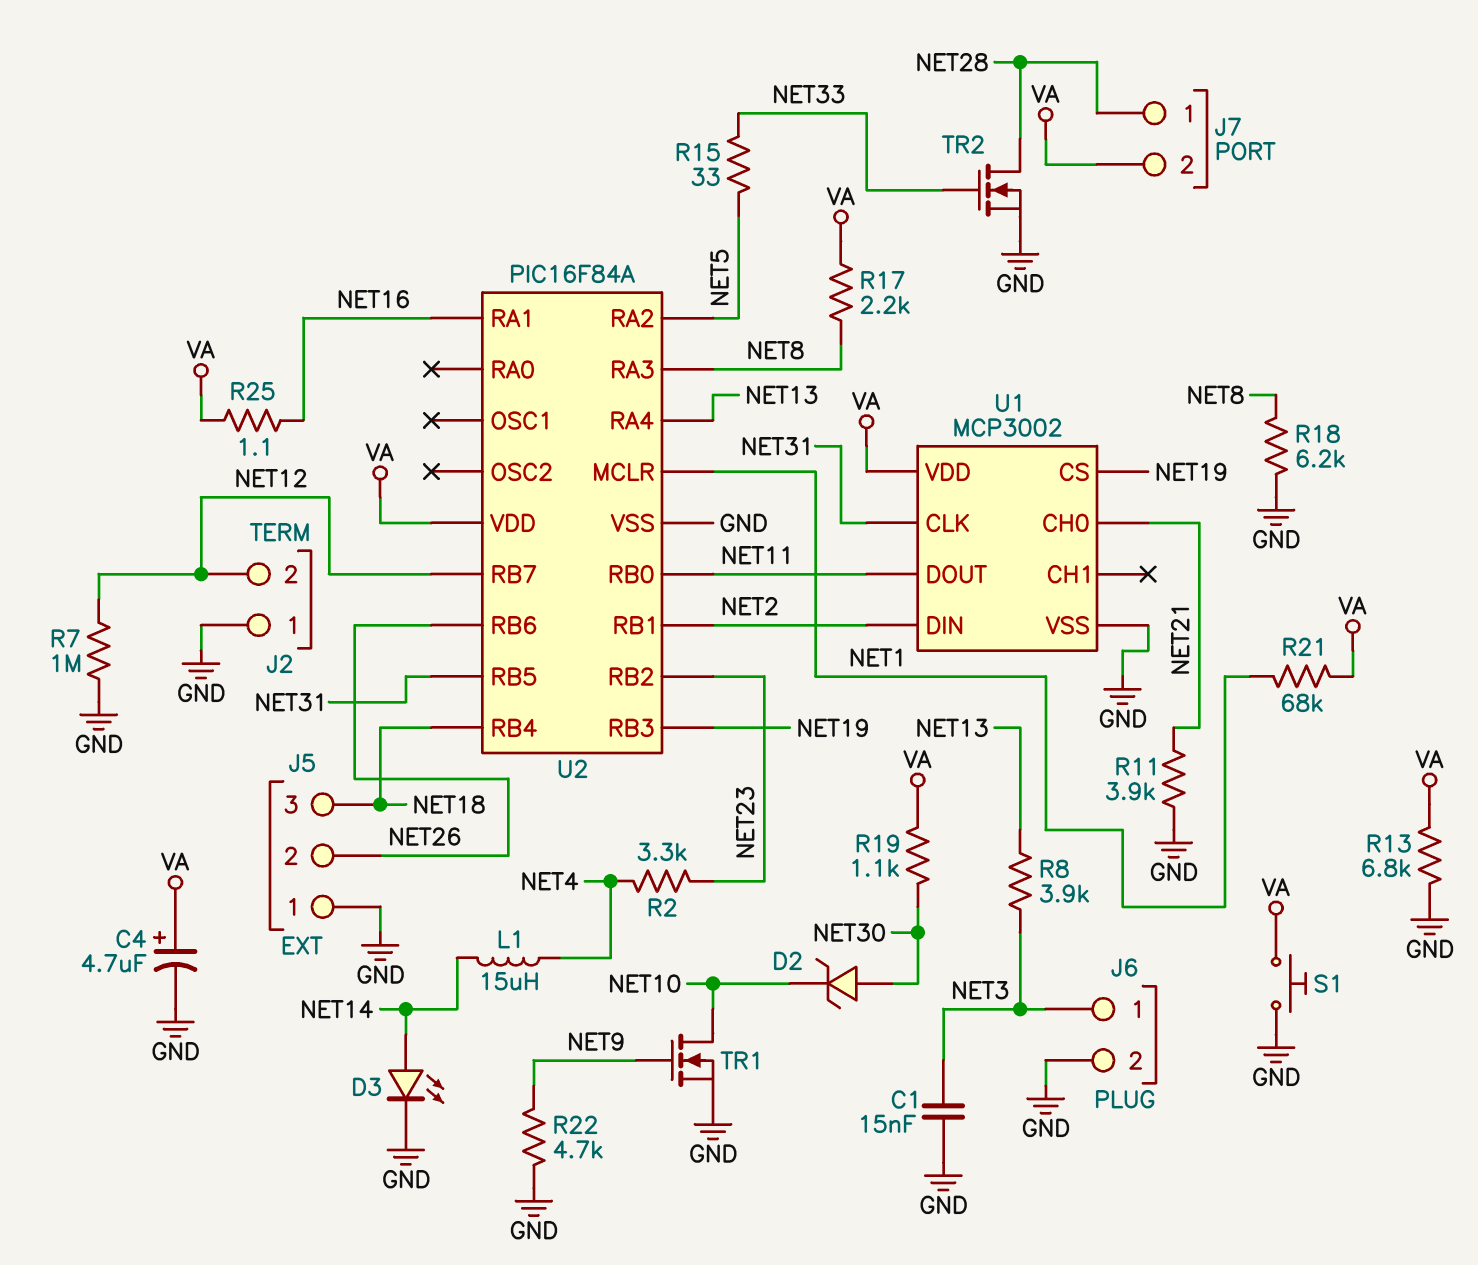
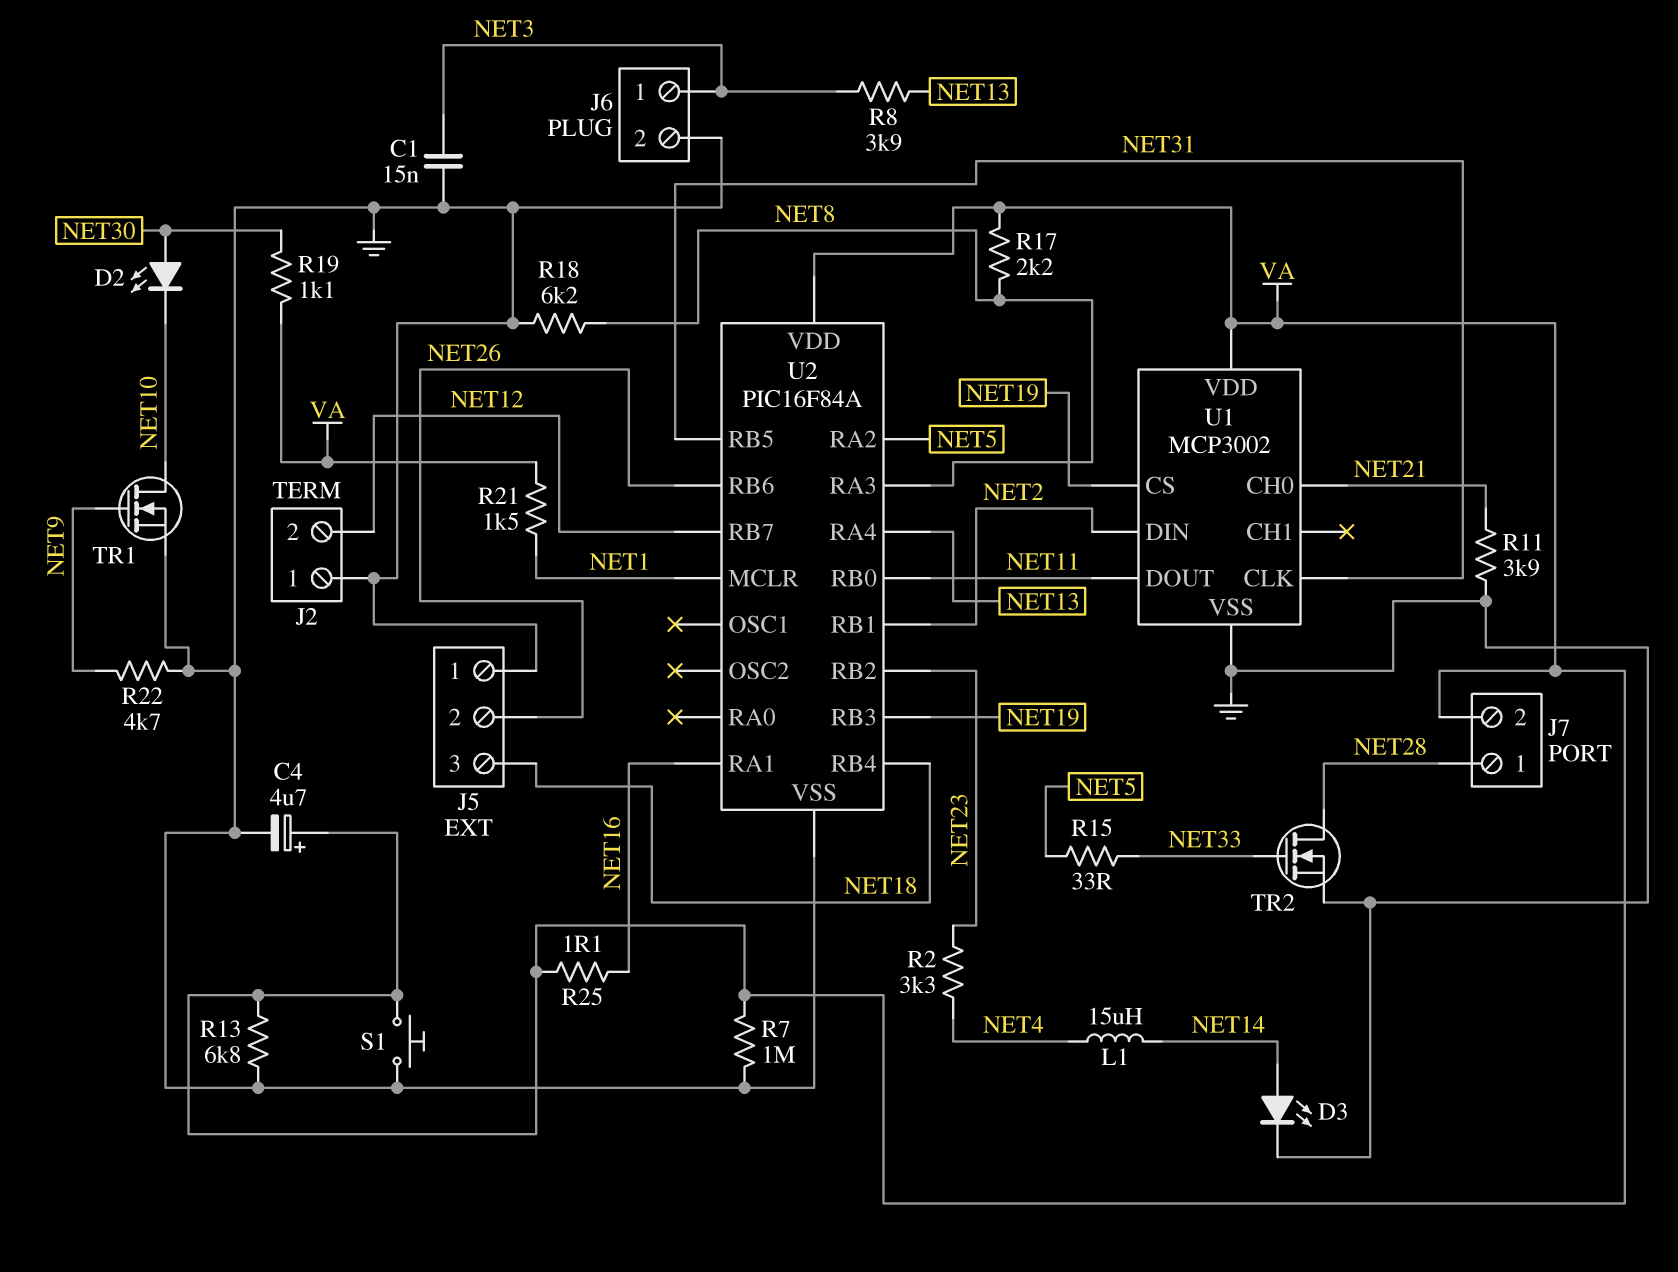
D2: zener (A NET30, K NET10) -> LED (A NET30, K NET10)
R7: 1M (GND, NET12) -> 1M (GND, VA)
R21: 68k (NET1, VA) -> 1.5k (NET1, VA)

